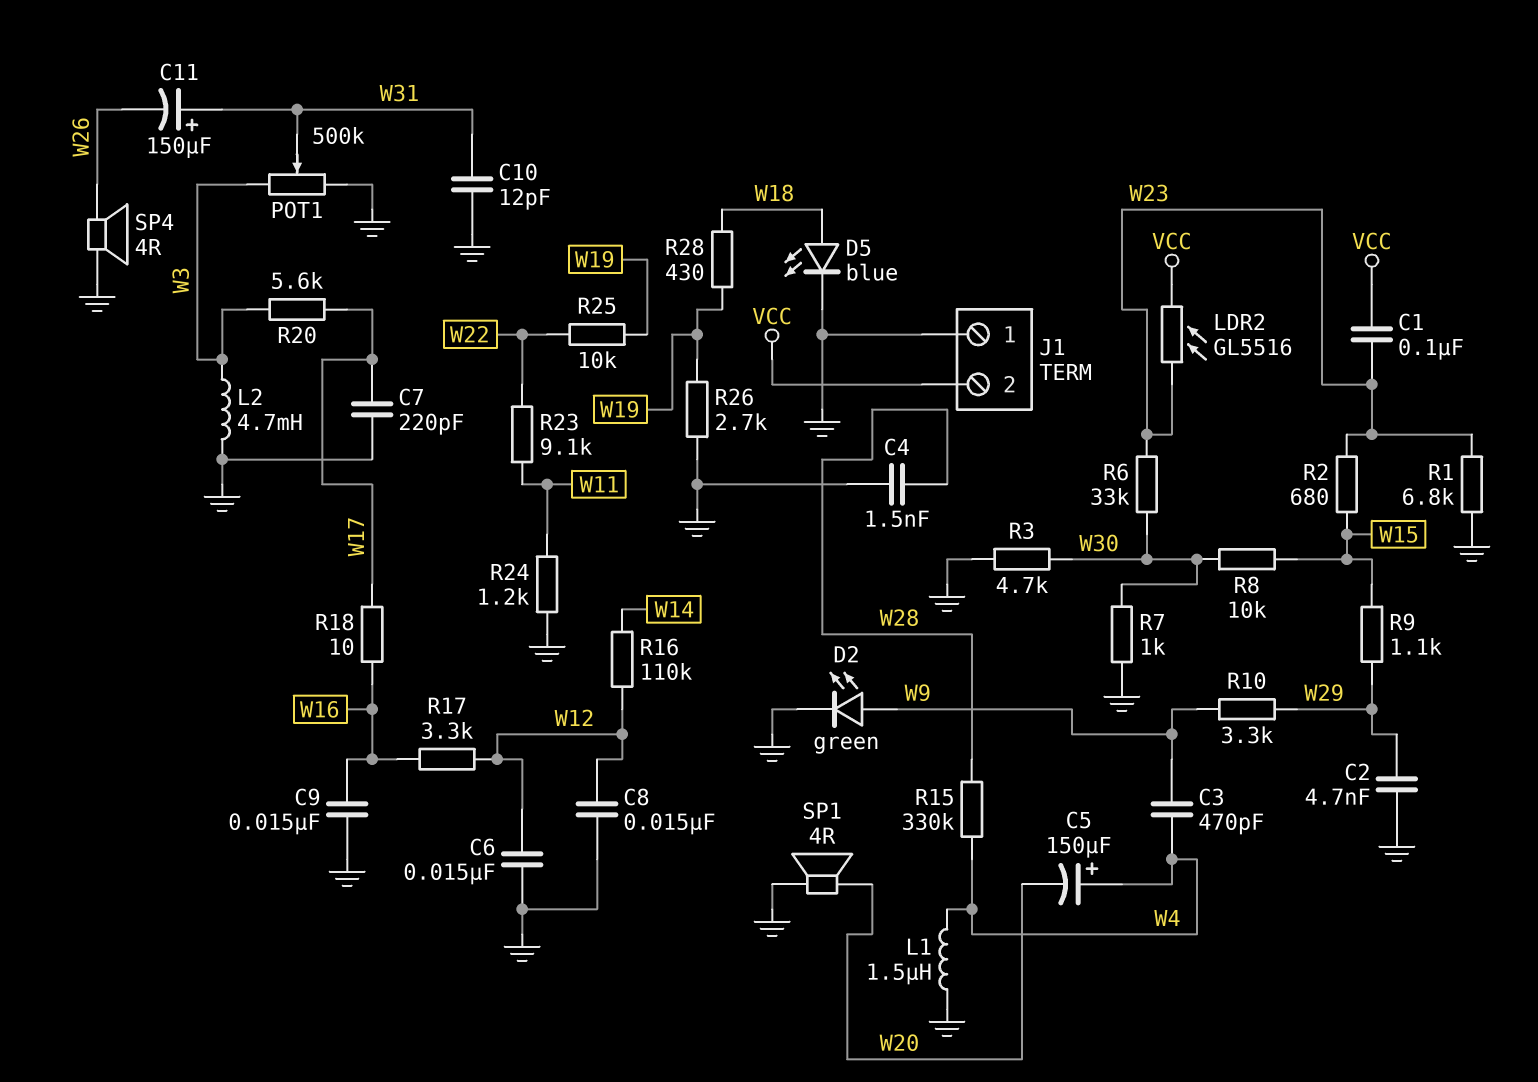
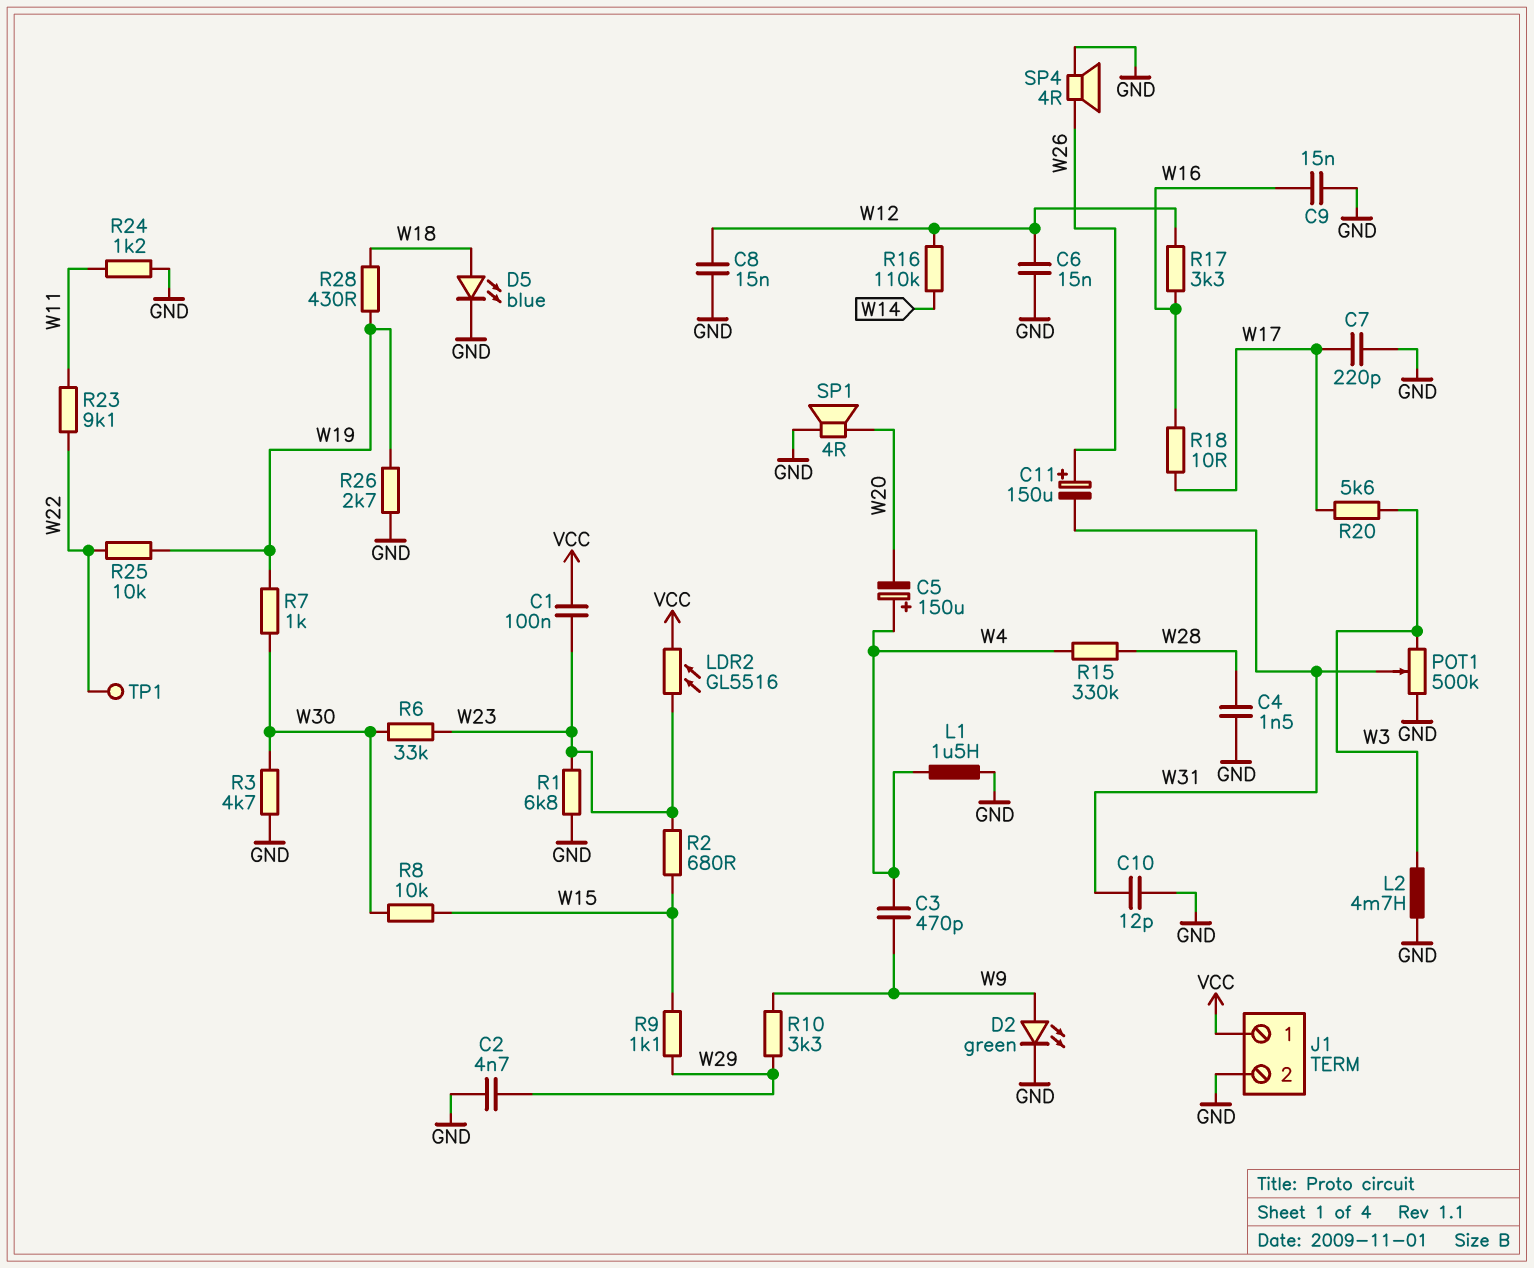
C11: 150uF (plus W31, minus W26) -> 150uF (plus W26, minus W31)
J1 pin 1: GND -> VCC
J1 pin 2: VCC -> GND
R7: 1k (GND, W30) -> 1k (W19, W30)
TP1: none -> test point (W22)

